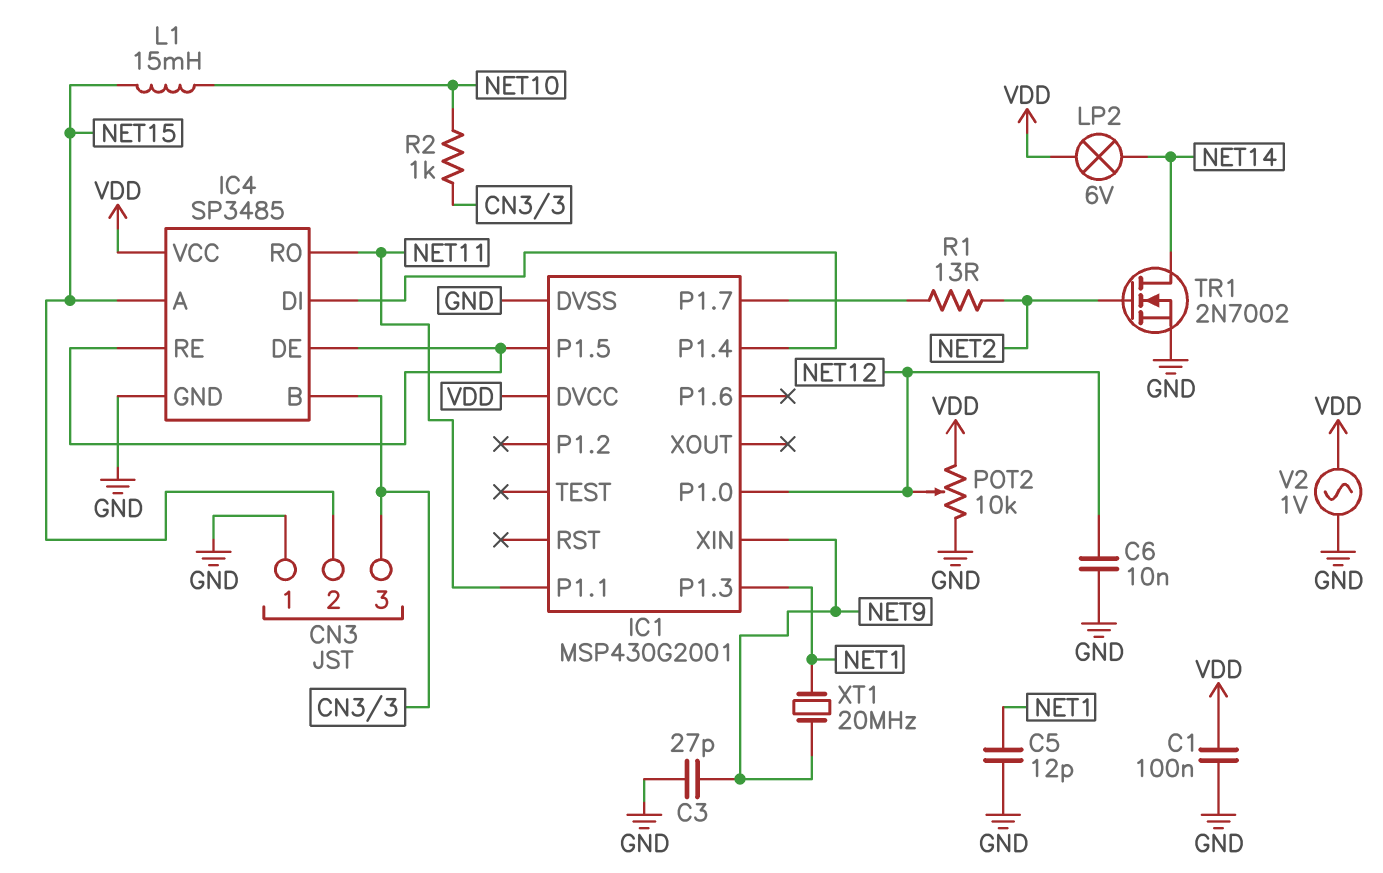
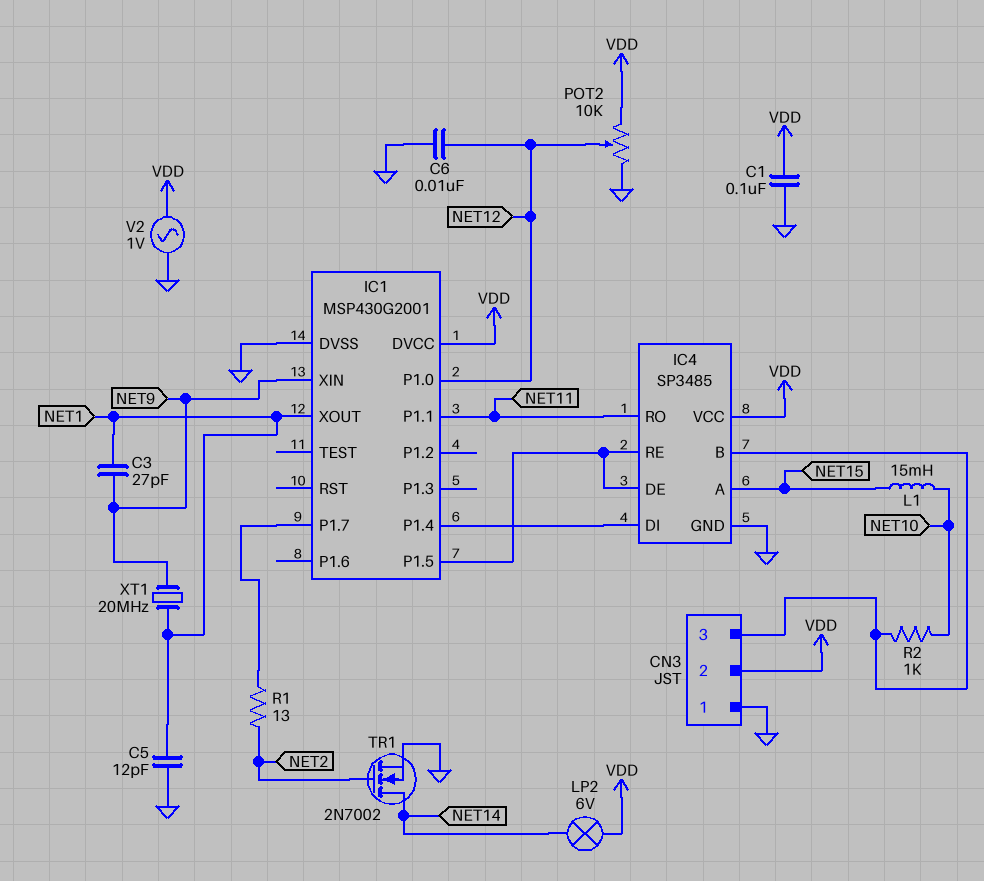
C3: 27pF (GND, NET9) -> 27pF (NET1, NET9)
CN3 pin 2: NET15 -> VDD
IC1 pin P1.3: NET1 -> none
IC1 pin XOUT: none -> NET1

